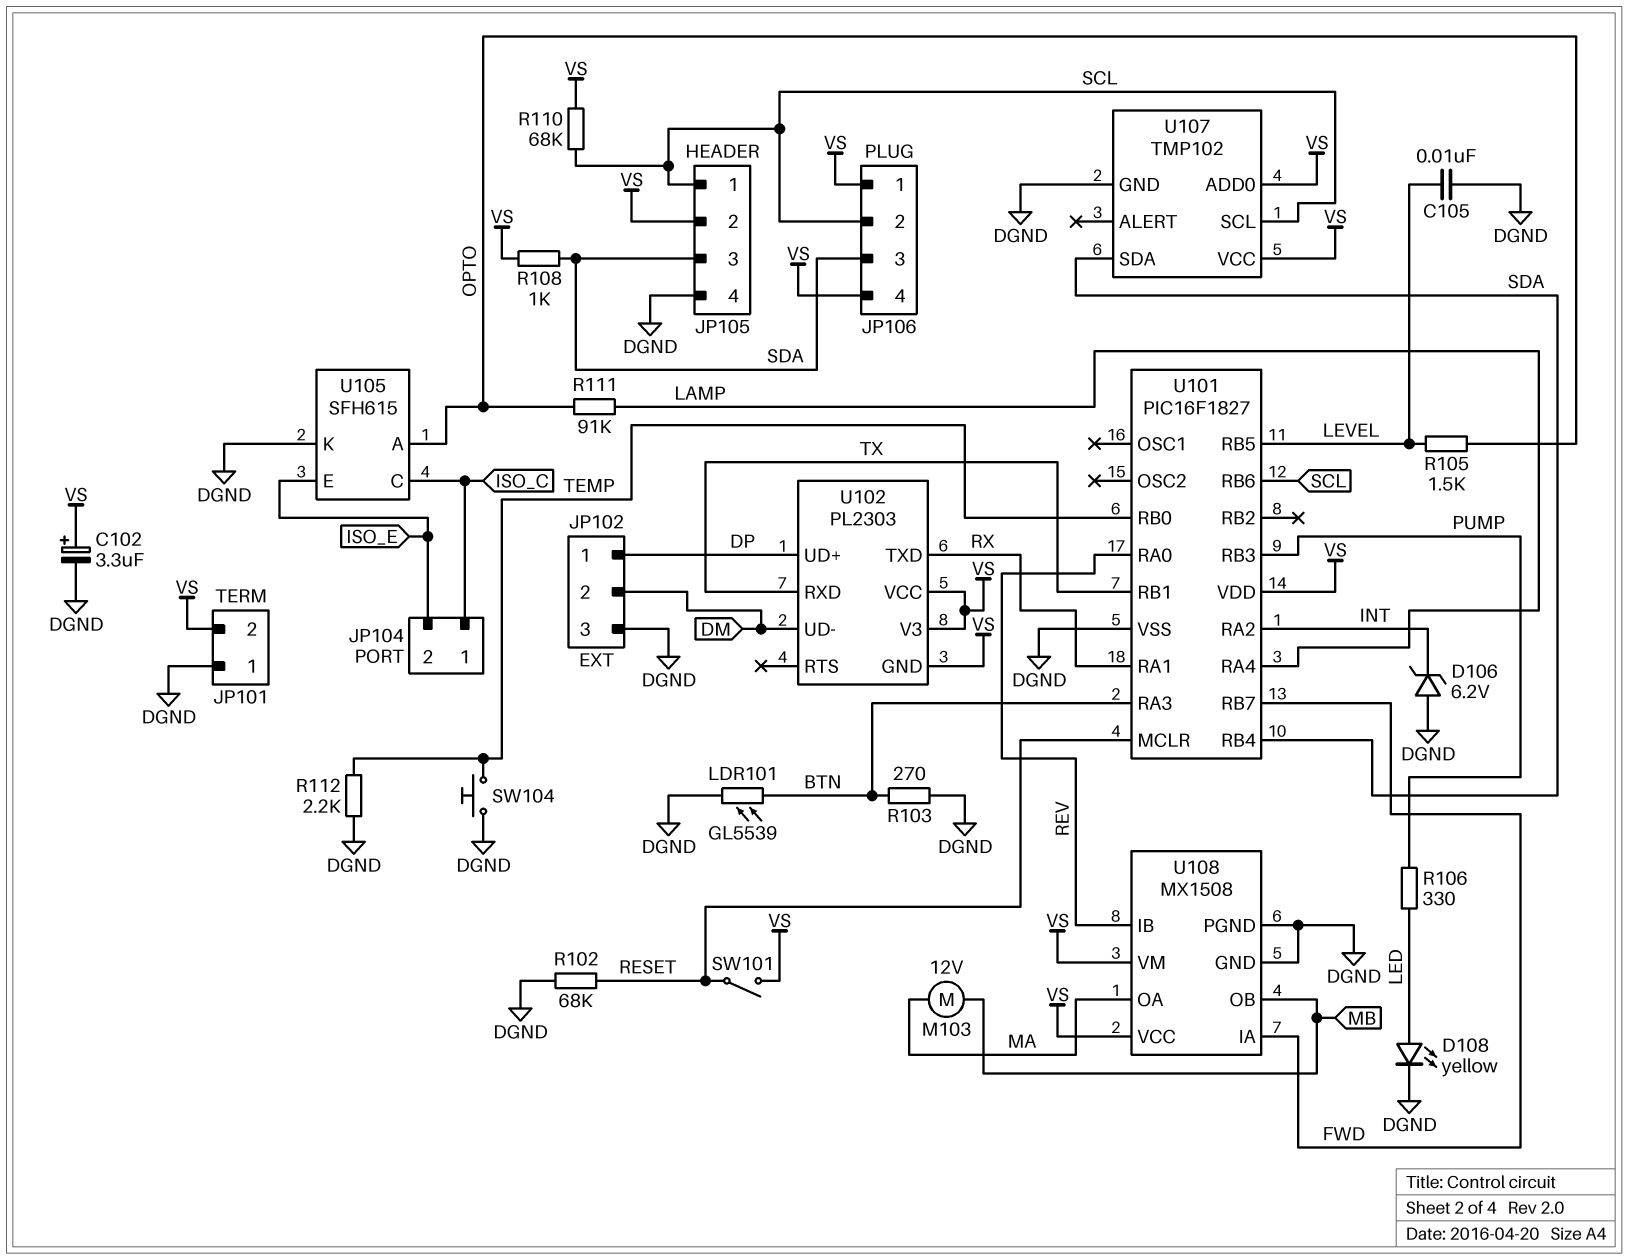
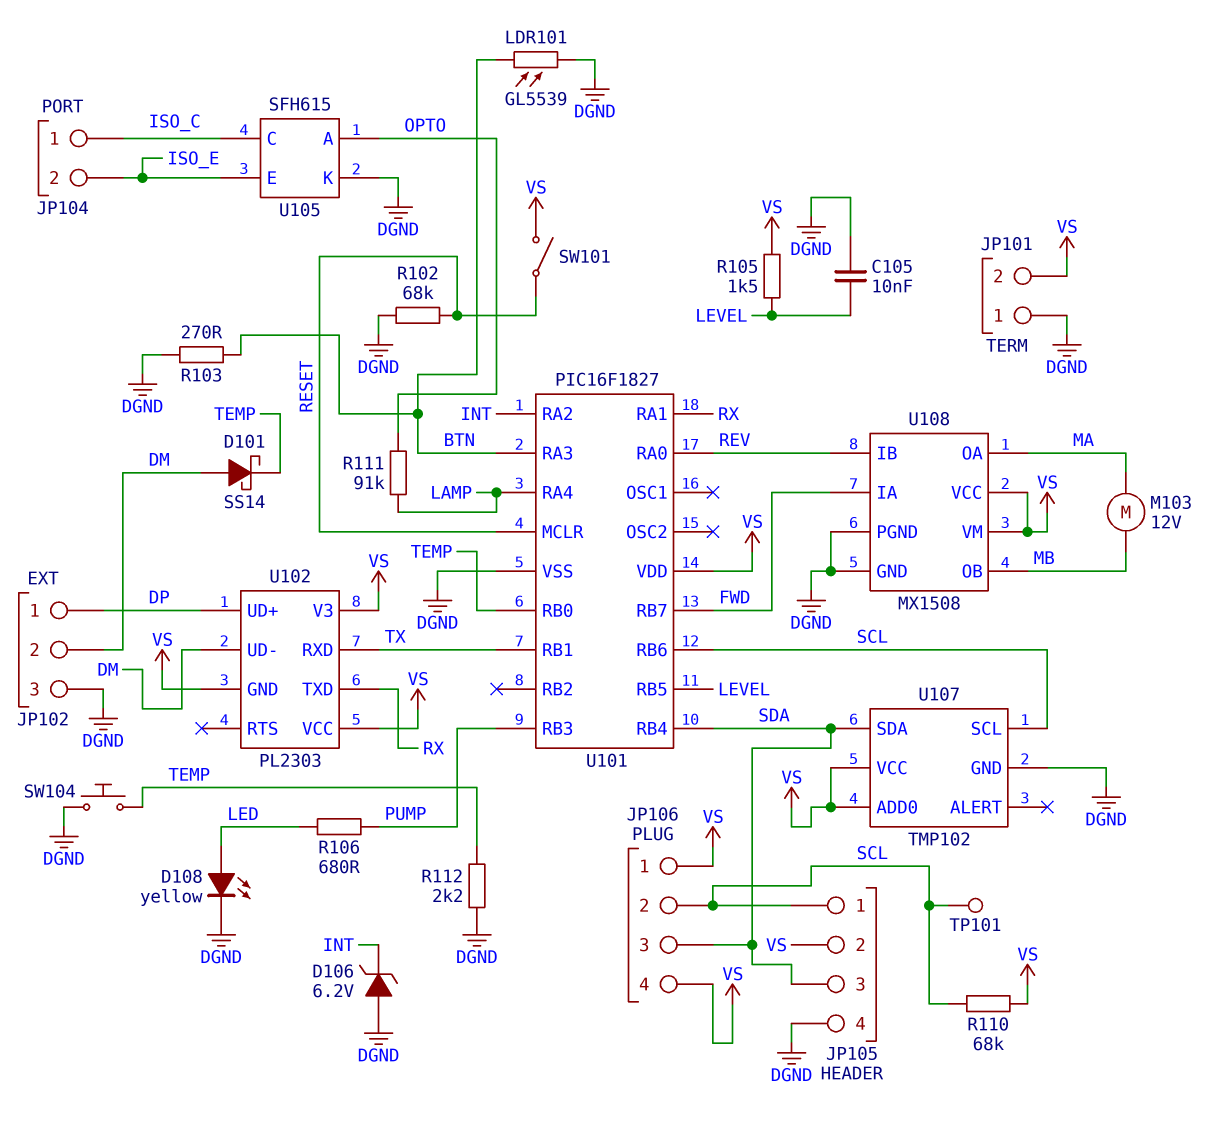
C102: 3.3uF (plus VS, minus DGND) -> none
D101: none -> schottky SS14 (A DM, K TEMP)
R105: 1.5k (LEVEL, OPTO) -> 1.5k (LEVEL, VS)
R106: 330 (LED, PUMP) -> 680 (LED, PUMP)
R108: 1k (SDA, VS) -> none
TP101: none -> test point (SCL)

